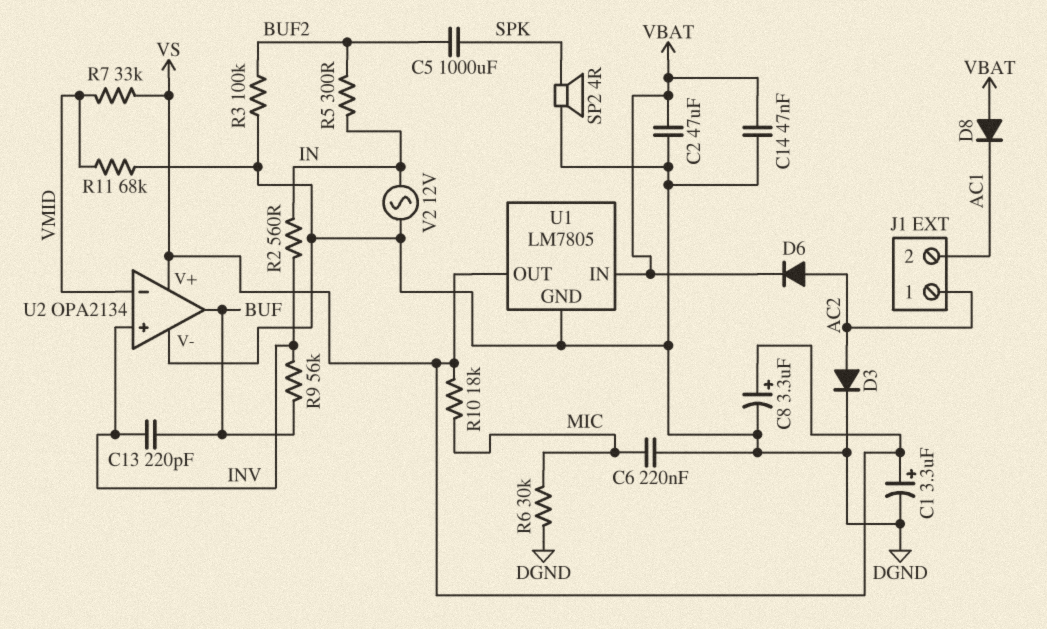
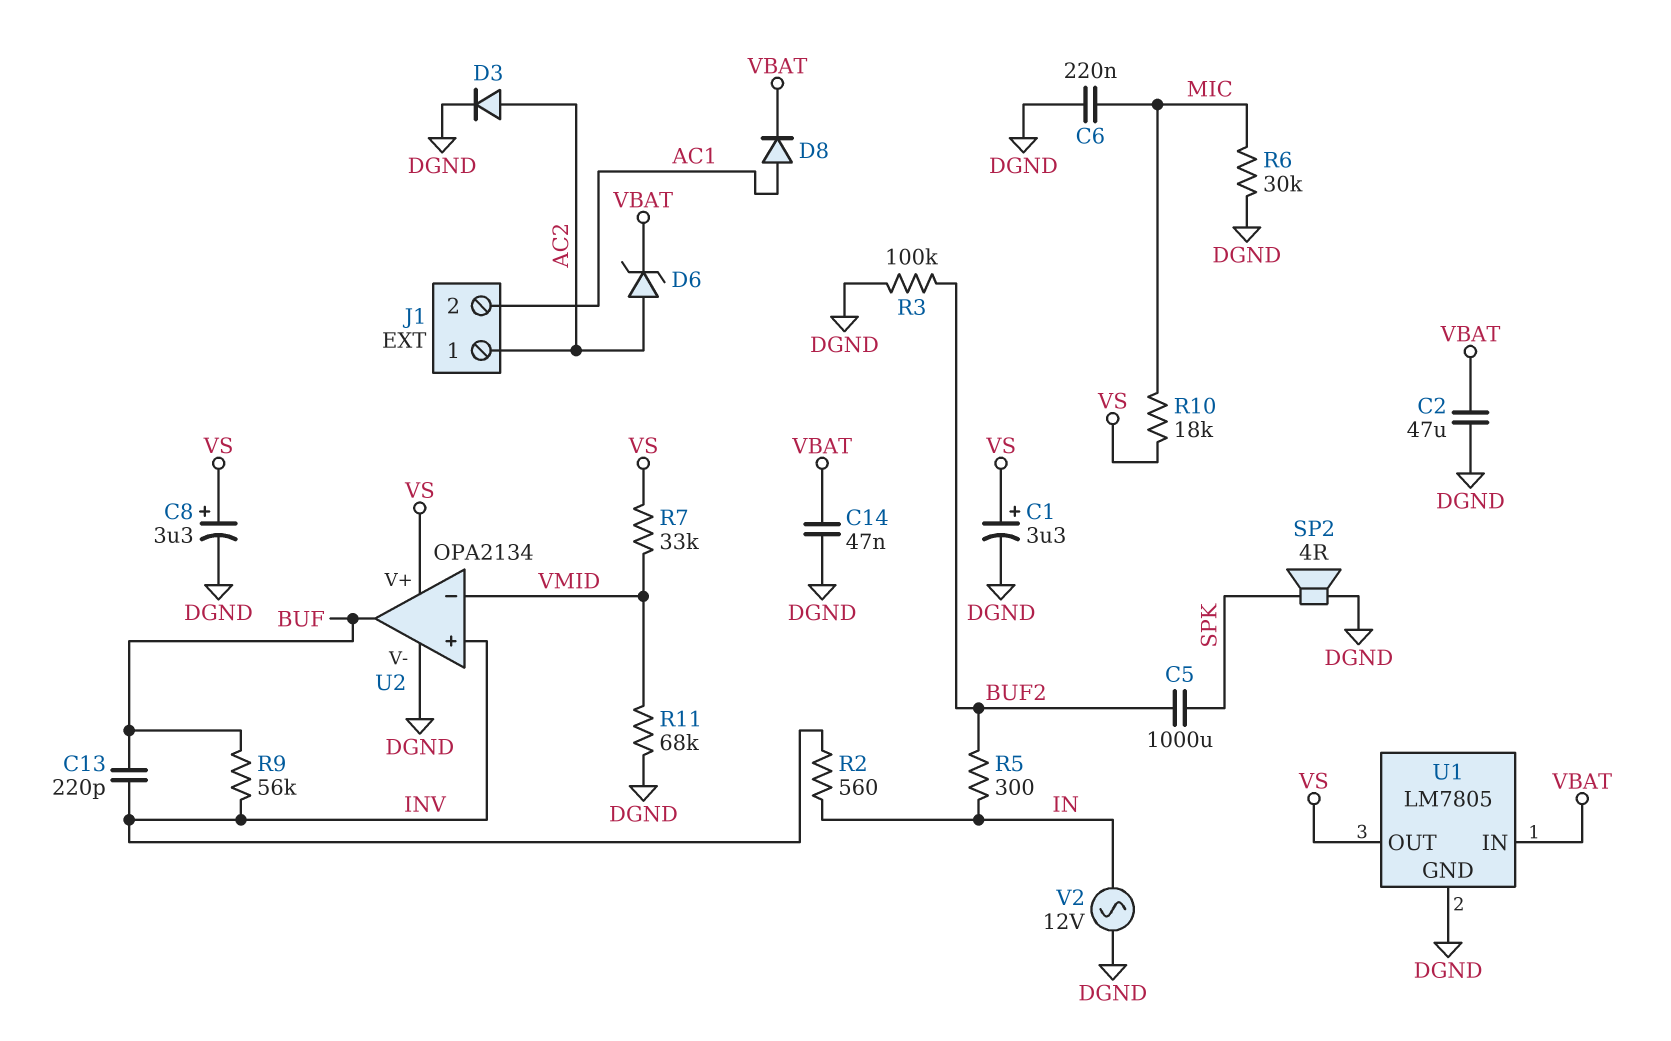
D6: diode (A AC2, K VBAT) -> zener (A AC2, K VBAT)
D8: diode (A VBAT, K AC1) -> diode (A AC1, K VBAT)

